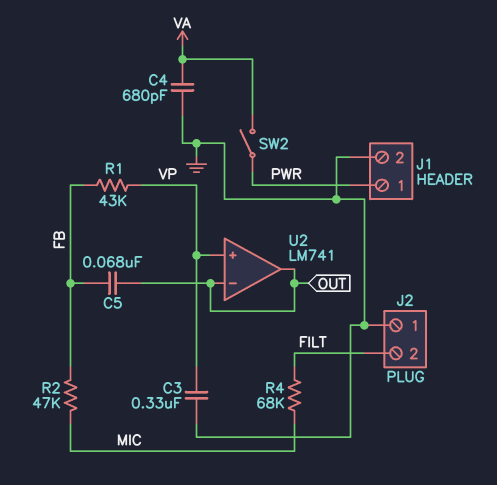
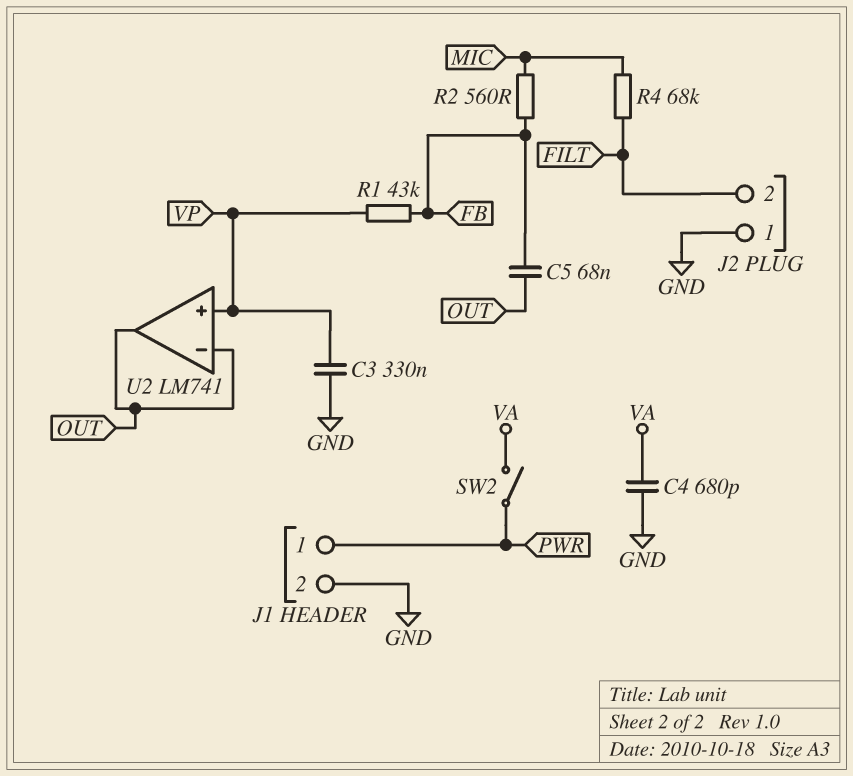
R2: 47k (FB, MIC) -> 560 (FB, MIC)

